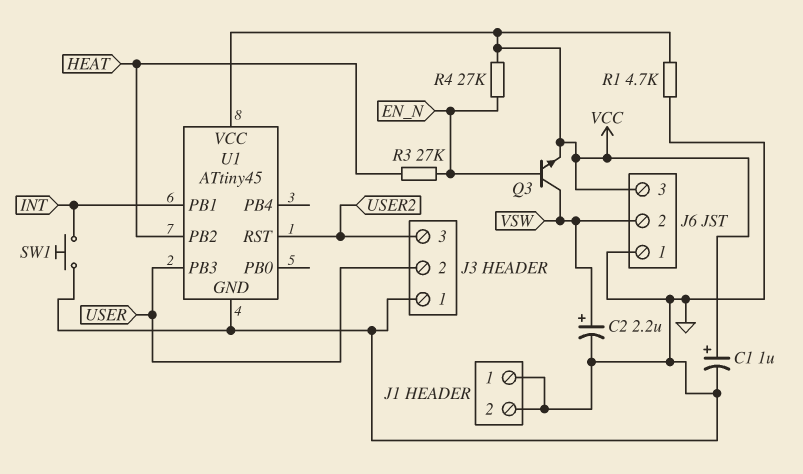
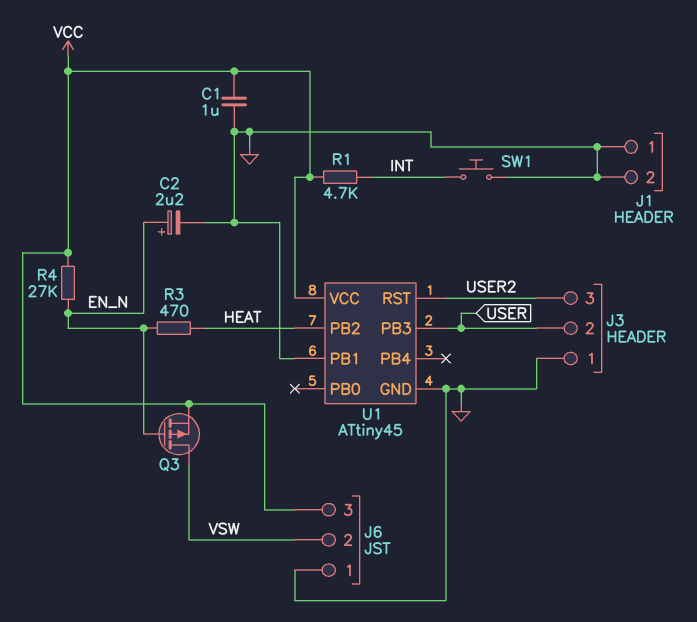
C1: 1uF (plus VCC, minus GND) -> 1uF (GND, VCC)
C2: 2.2uF (plus VSW, minus GND) -> 2.2uF (plus EN_N, minus GND)
Q3: NPN (B EN_N, C VSW, E VCC) -> PMOS (G EN_N, D VSW, S VCC)
R1: 4.7k (GND, VCC) -> 4.7k (INT, VCC)
R3: 27k (EN_N, HEAT) -> 470 (EN_N, HEAT)
U1 pin PB1: INT -> GND

